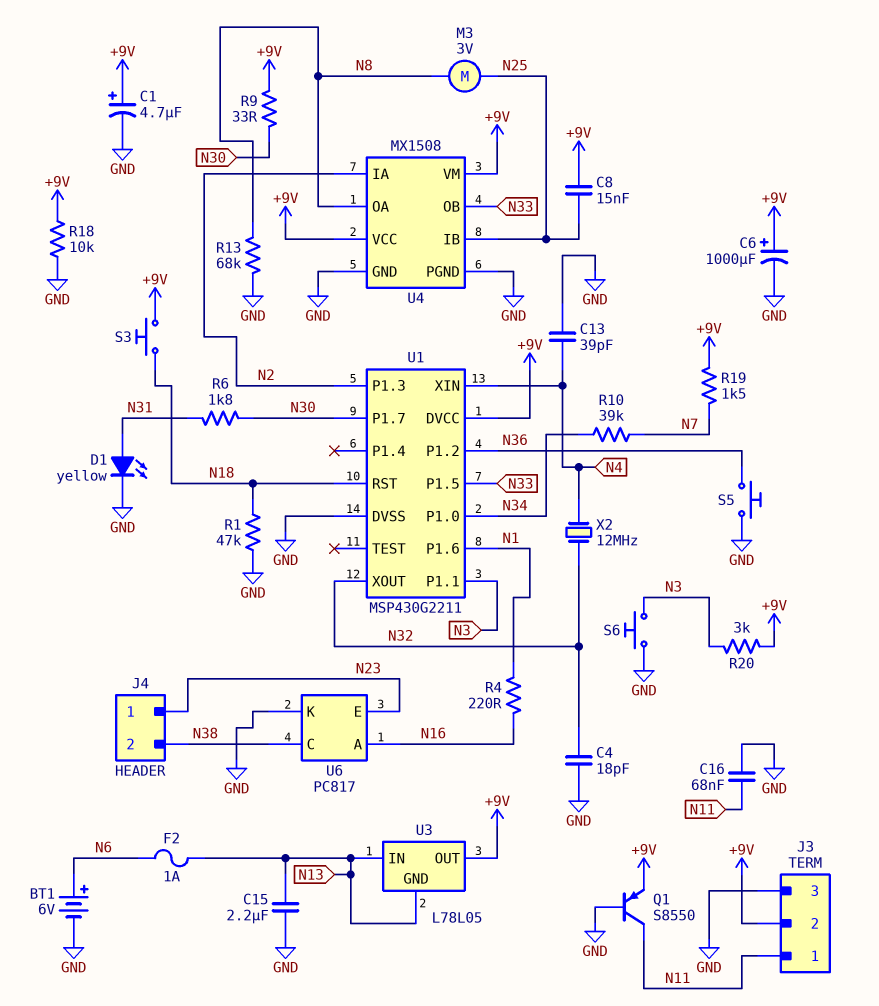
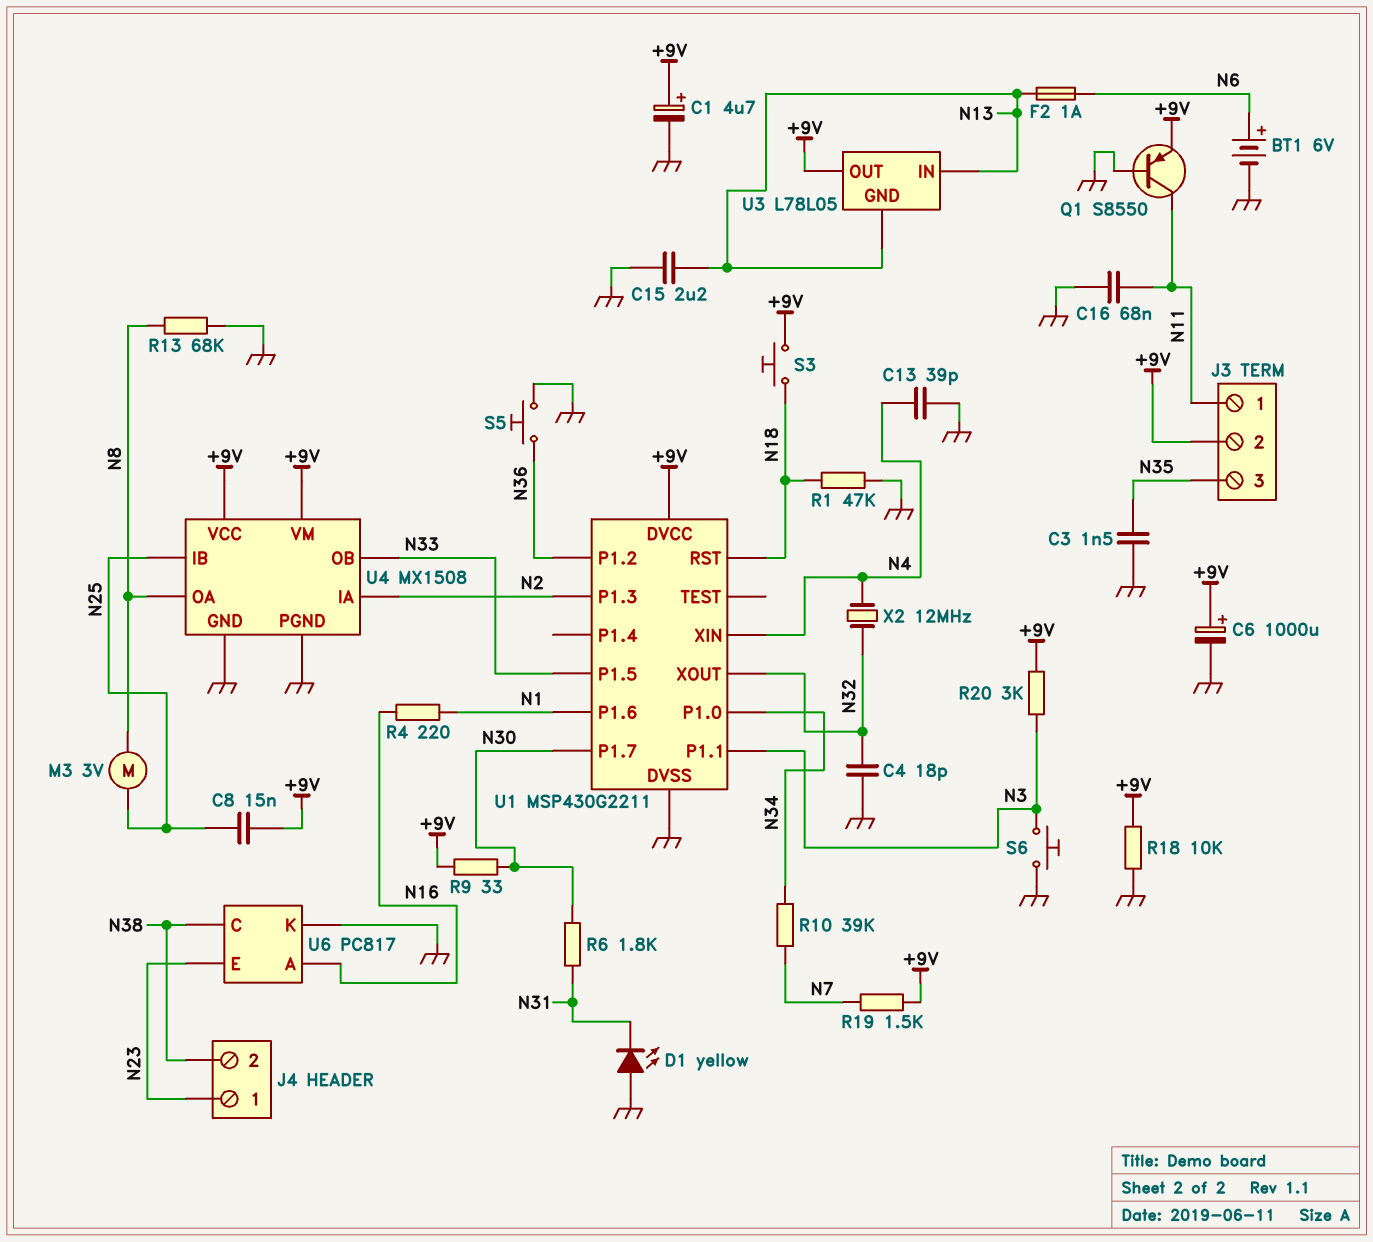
C3: none -> 1.5nF (GND, N35)
D1: LED yellow (A N31, K GND) -> LED yellow (A GND, K N31)
J3 pin 3: GND -> N35

